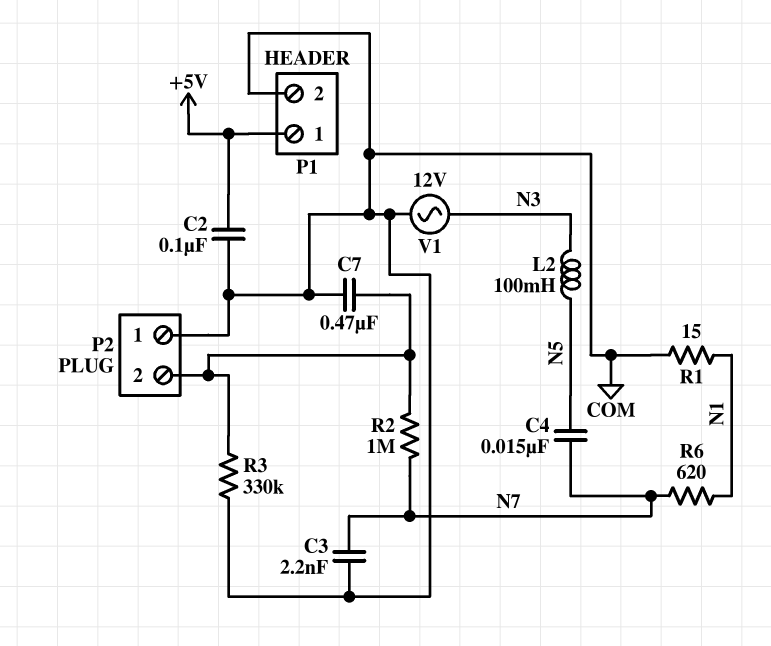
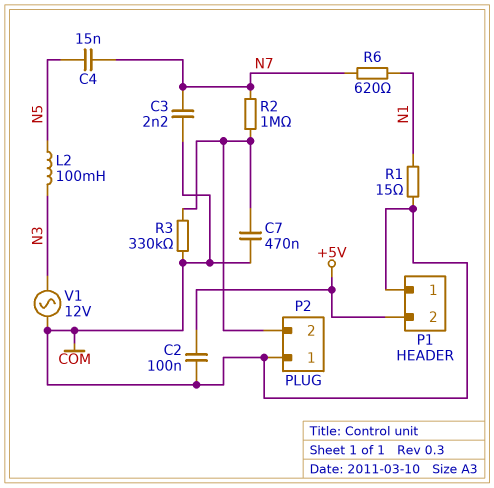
P1 pin 1: +5V -> COM
P1 pin 2: COM -> +5V

